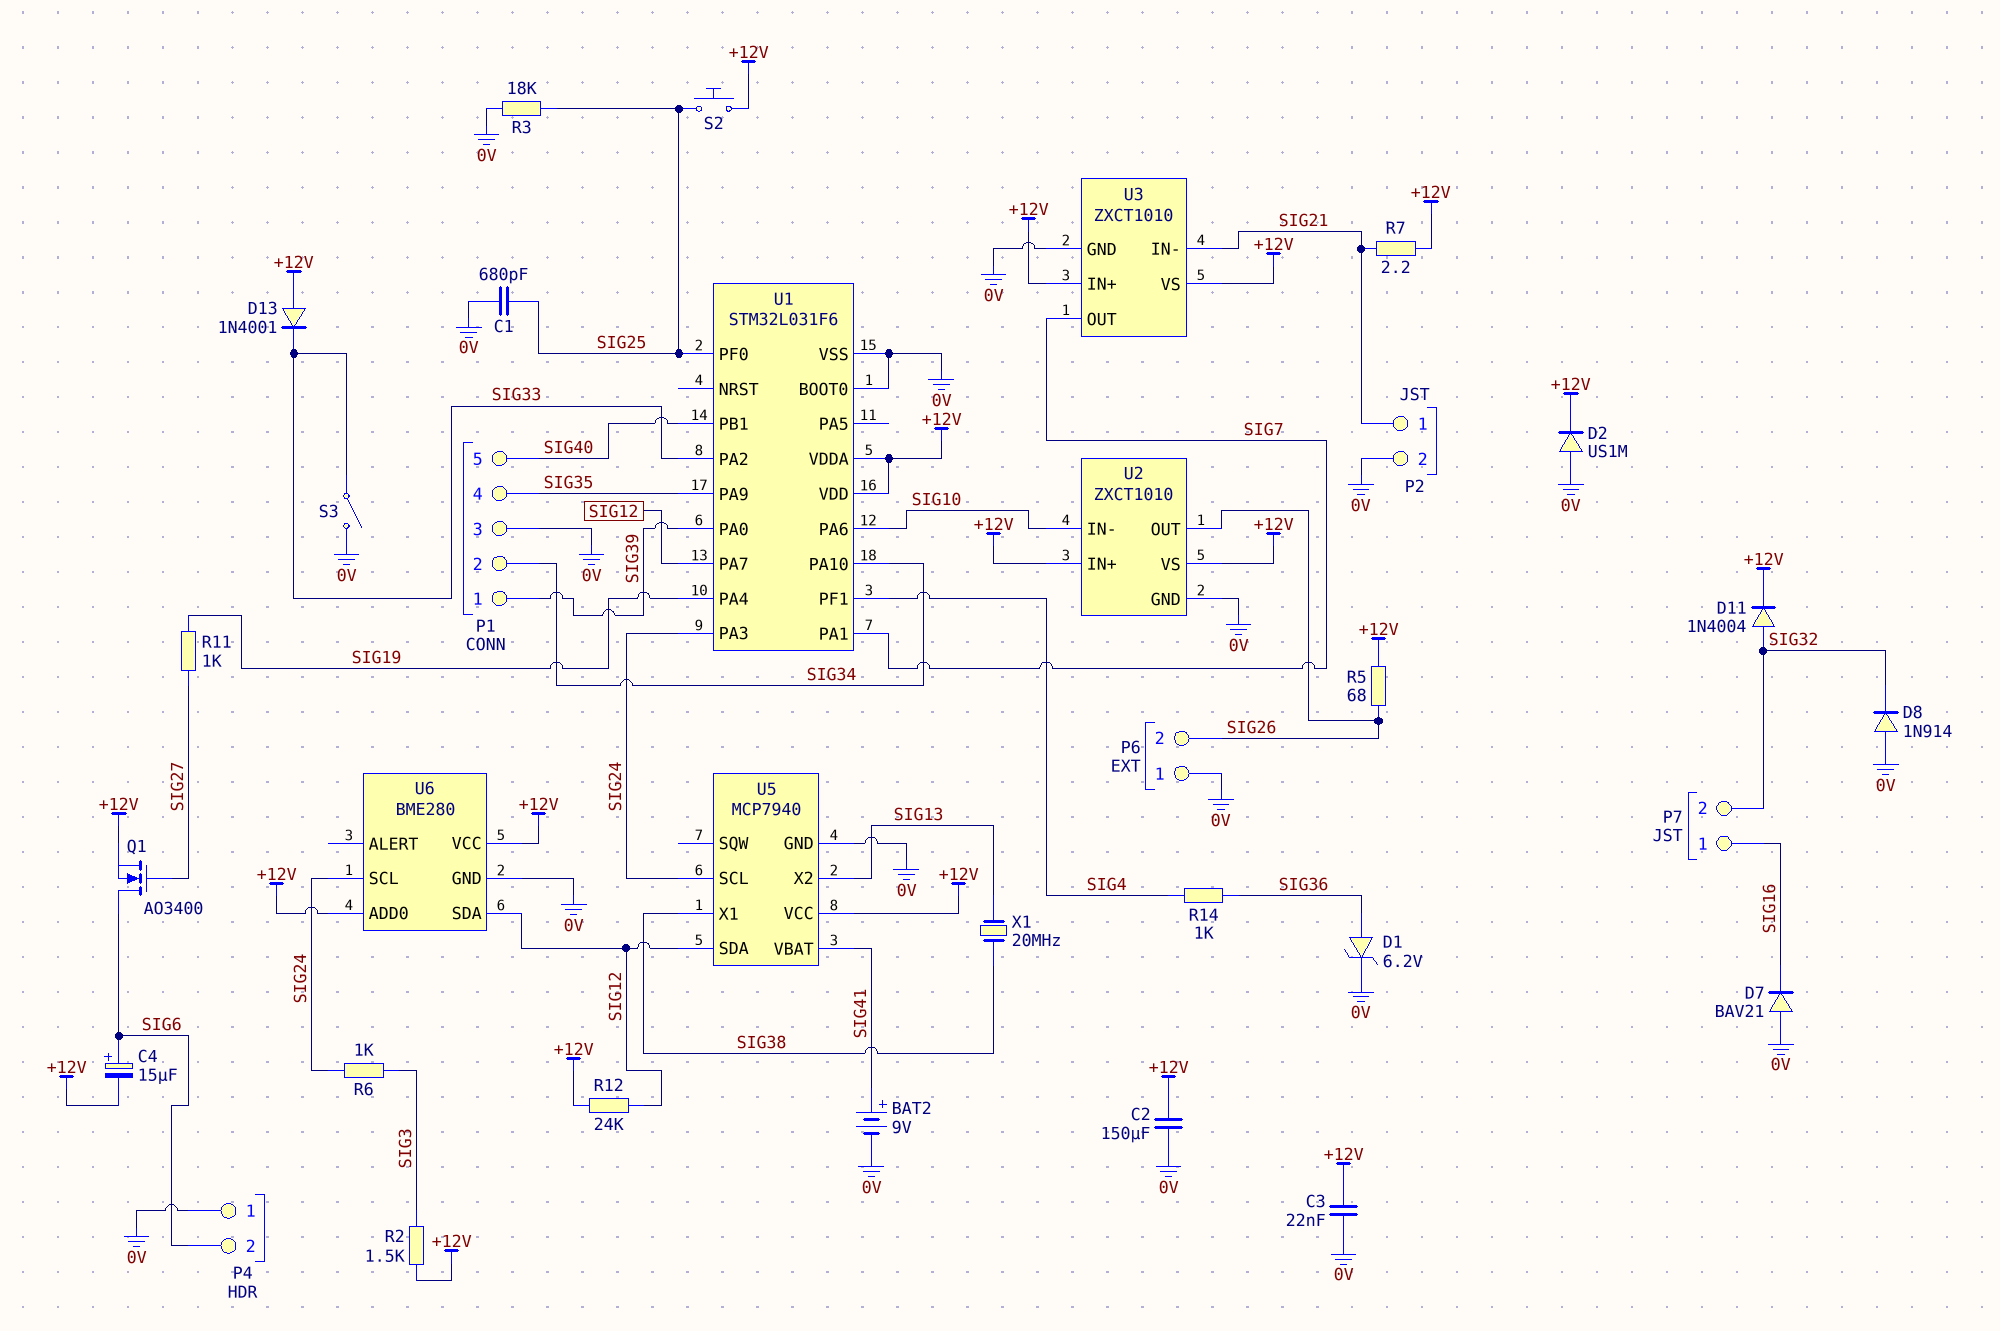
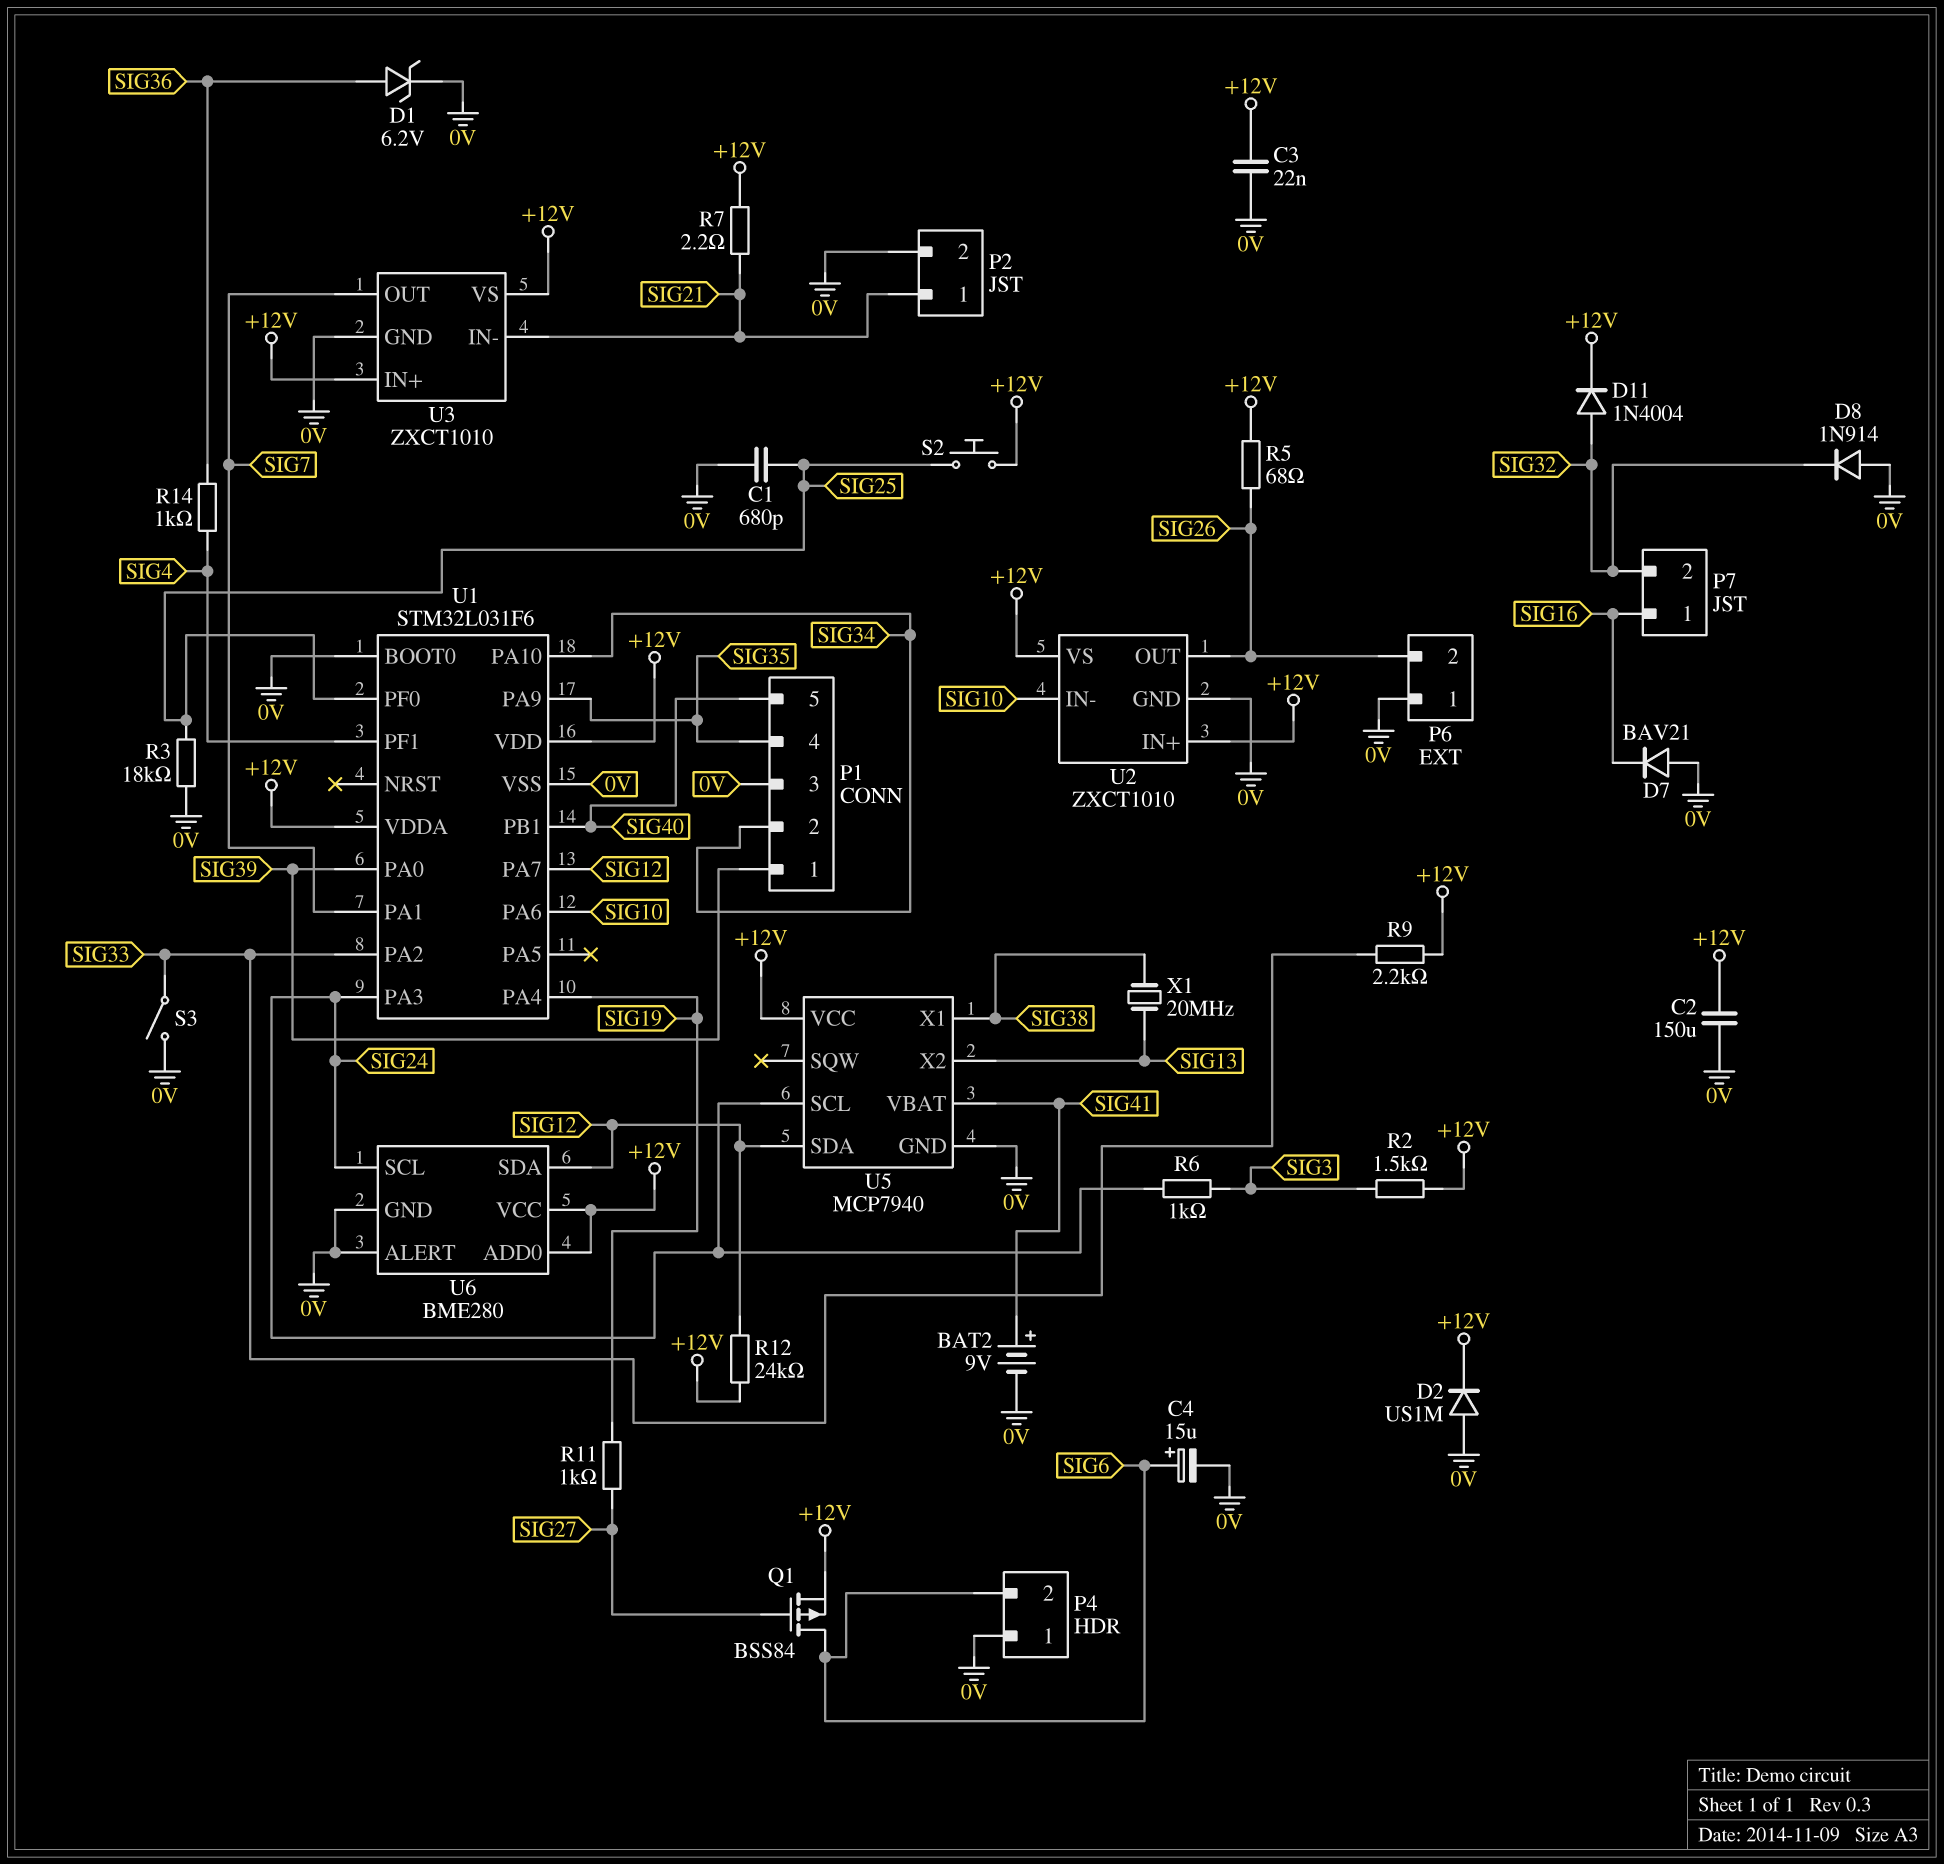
C4: 15uF (plus SIG6, minus +12V) -> 15uF (plus SIG6, minus 0V)
D13: diode 1N4001 (A +12V, K SIG33) -> none
Q1: NMOS AO3400 (G SIG27, D SIG6, S +12V) -> PMOS BSS84 (G SIG27, D SIG6, S +12V)
R9: none -> 2.2k (+12V, SIG33)
U6 pin ALERT: none -> 0V

